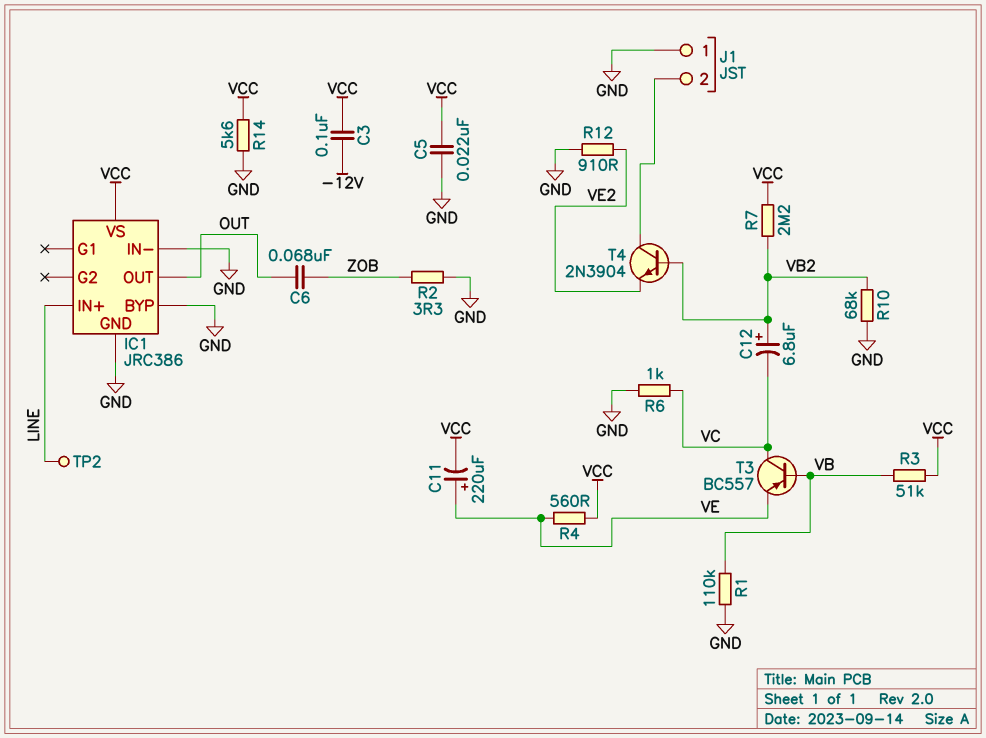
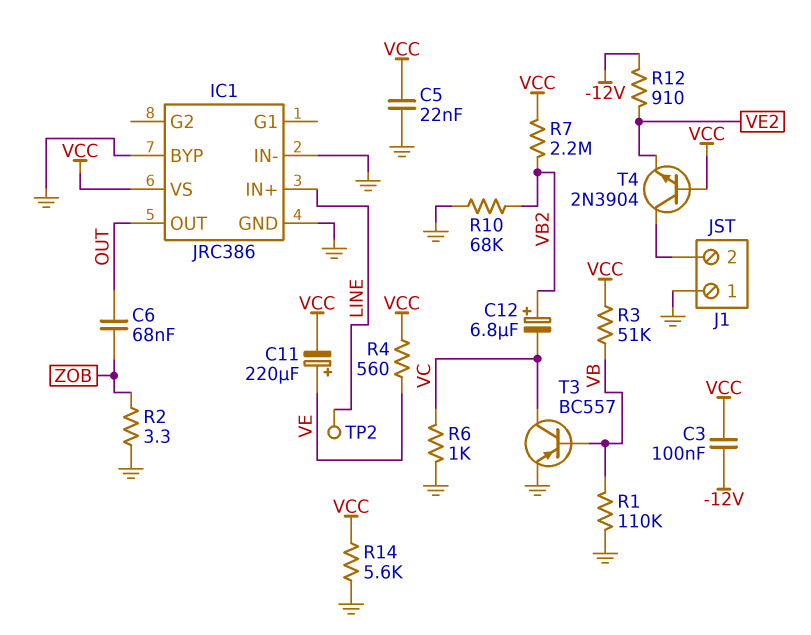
R12: 910 (GND, VE2) -> 910 (-12V, VE2)
T3: PNP BC557 (B VB, C VC, E VE) -> PNP BC557 (B VB, C VC, E GND)
T4: NPN 2N3904 (B VB2, C J1/2, E VE2) -> NPN 2N3904 (B VCC, C J1/2, E VE2)

